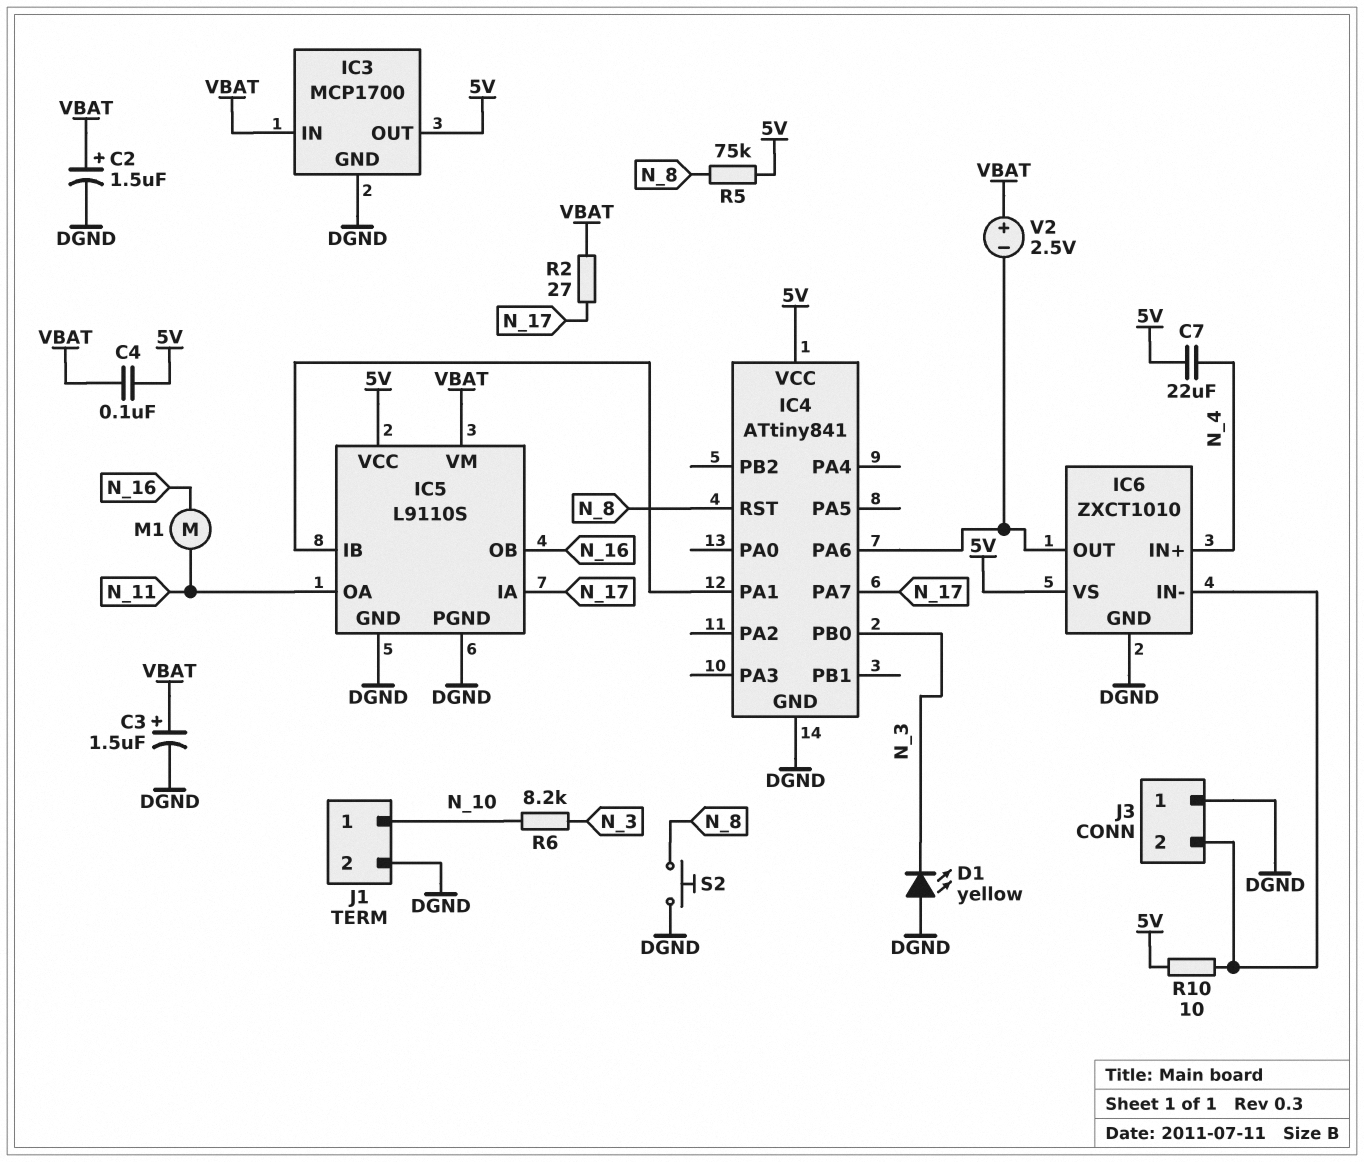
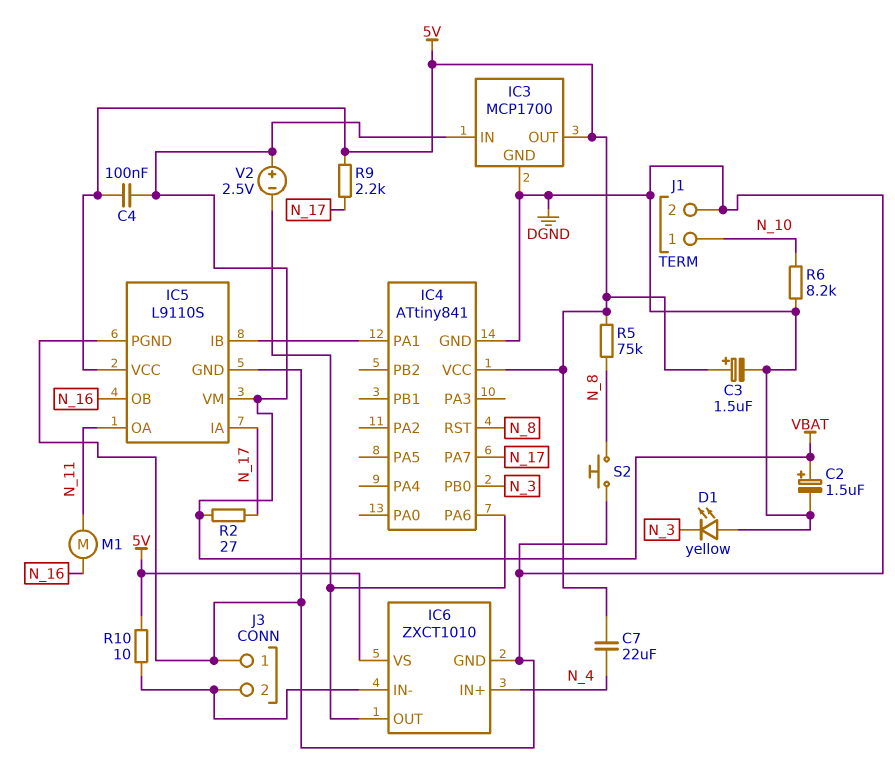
C3: 1.5uF (plus VBAT, minus DGND) -> 1.5uF (plus 5V, minus DGND)
R6: 8.2k (N_3, N_10) -> 8.2k (DGND, N_10)
R9: none -> 2.2k (5V, N_17)

